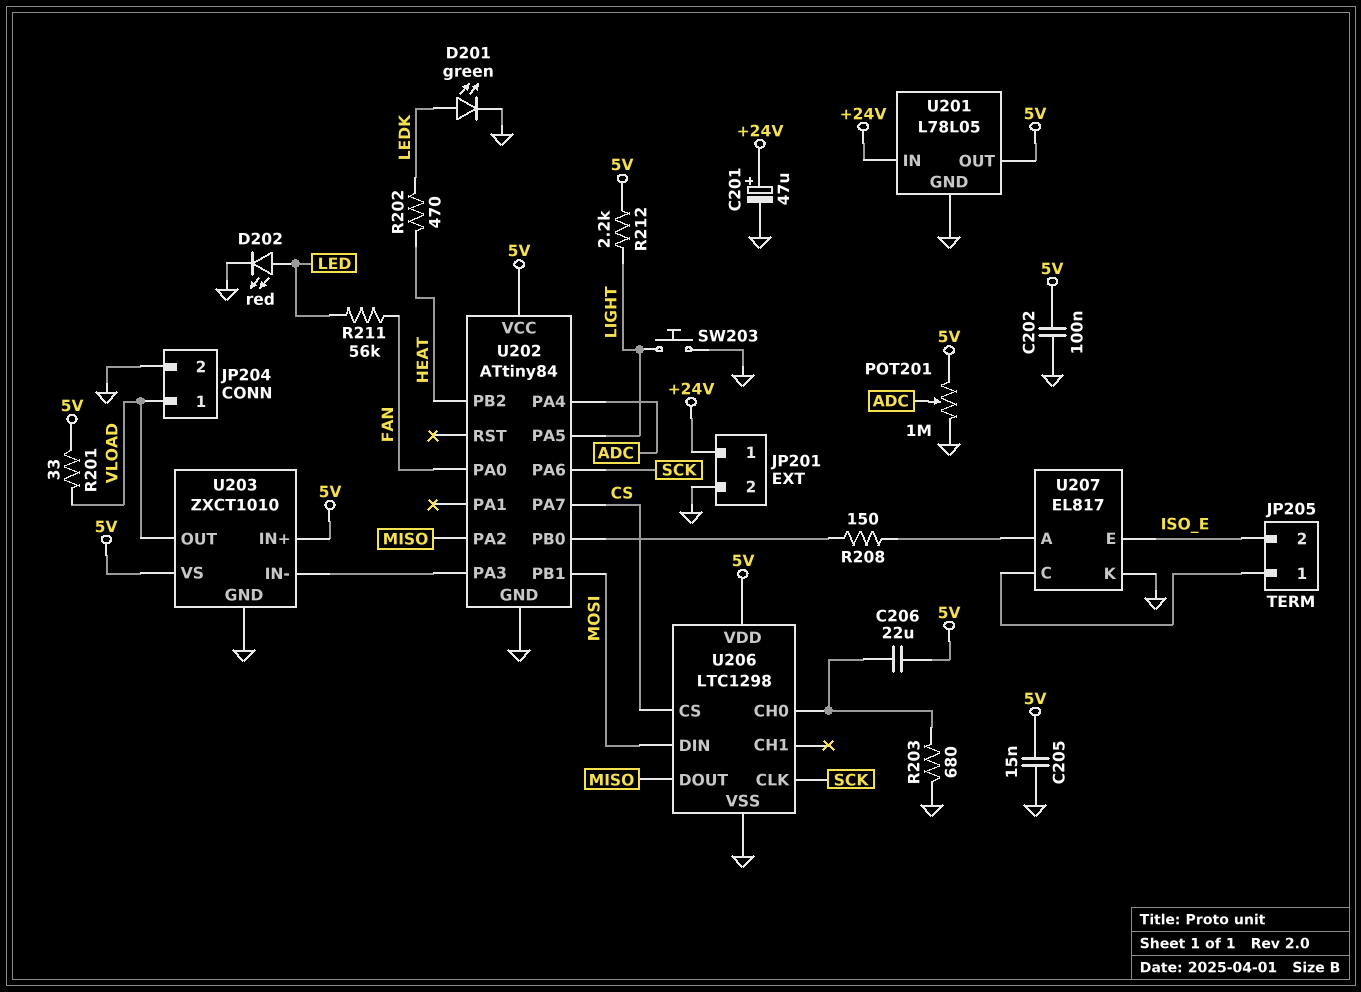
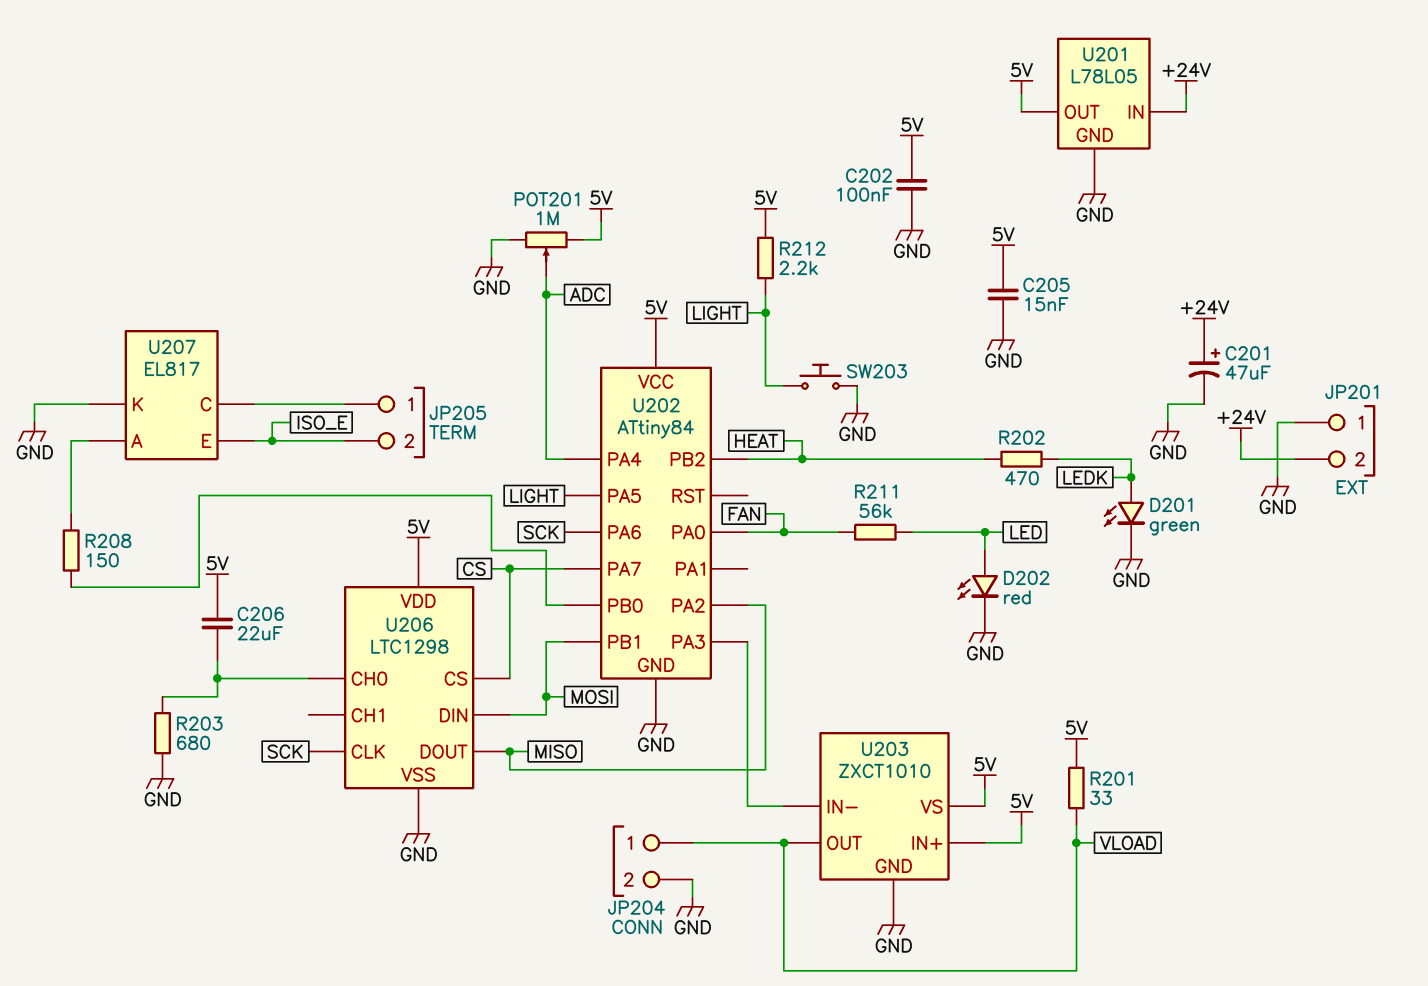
JP201 pin 1: +24V -> GND
JP201 pin 2: GND -> +24V

